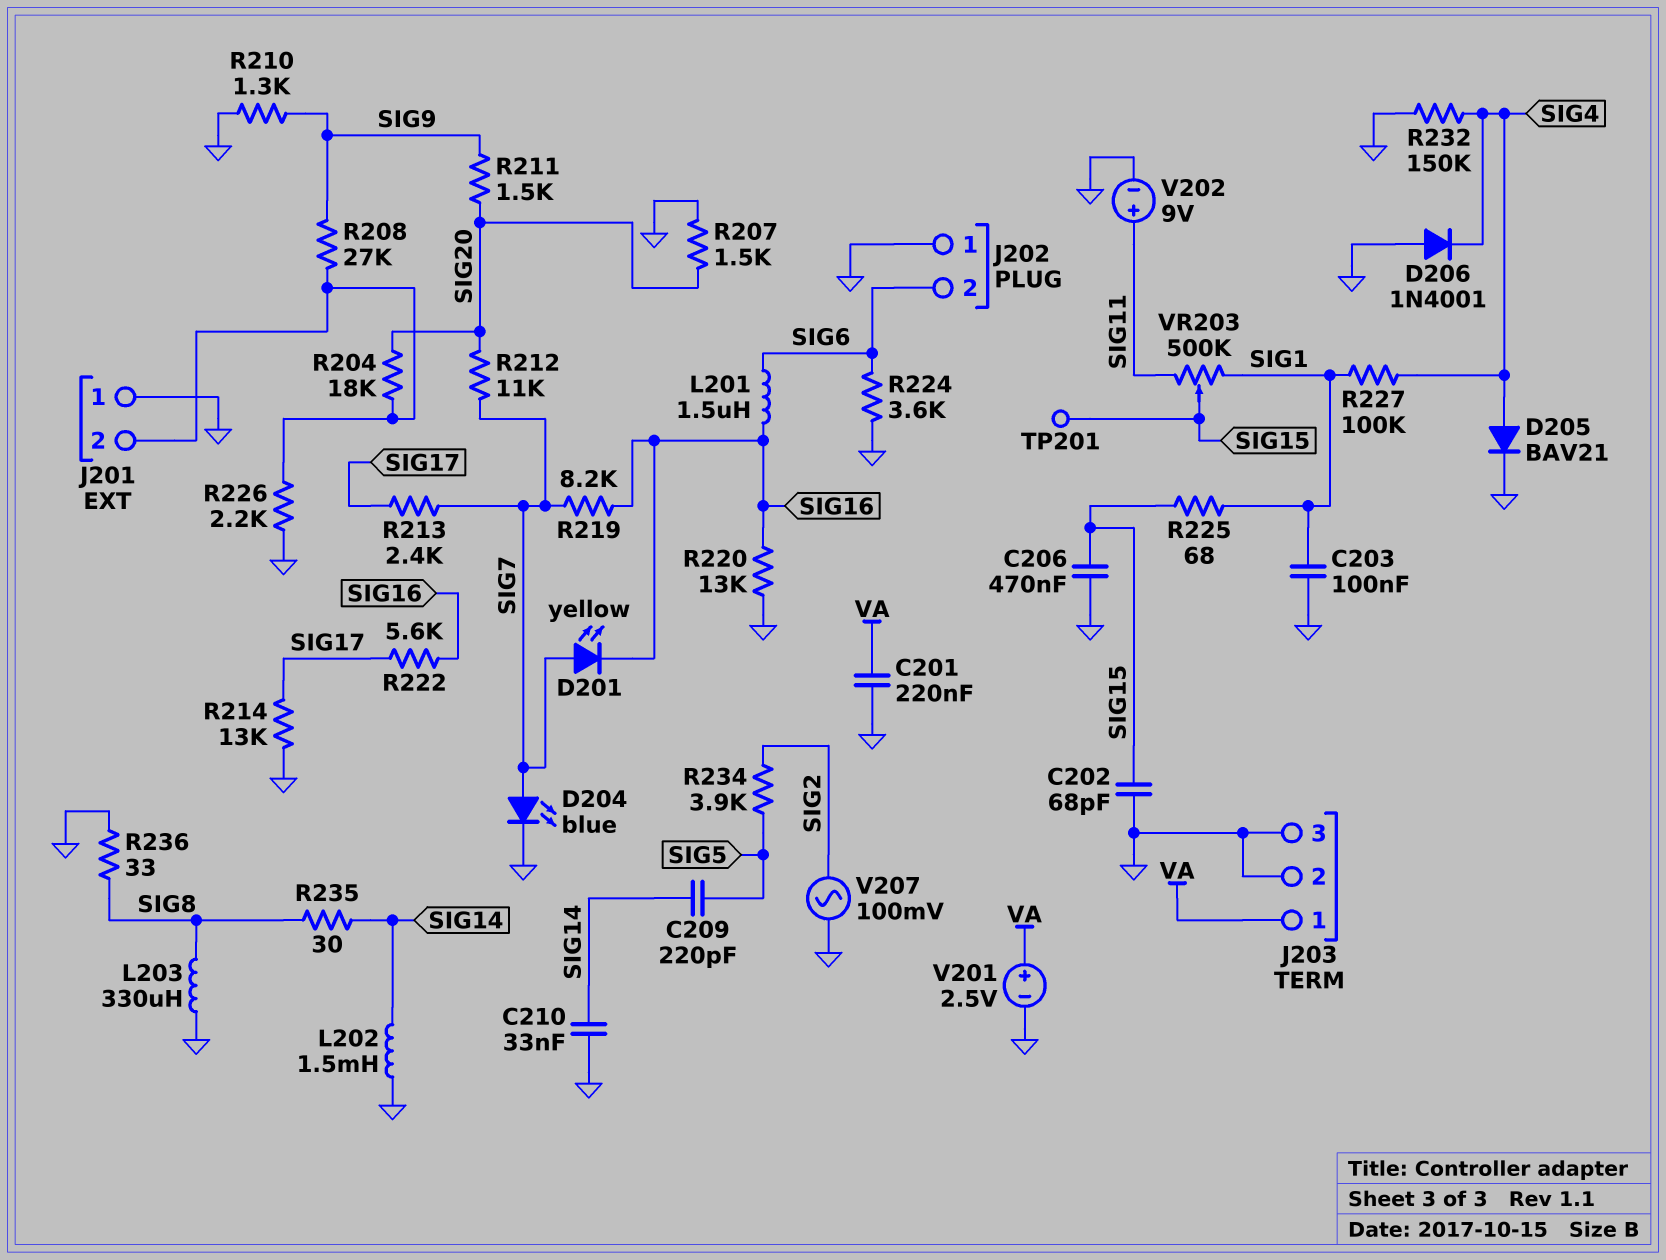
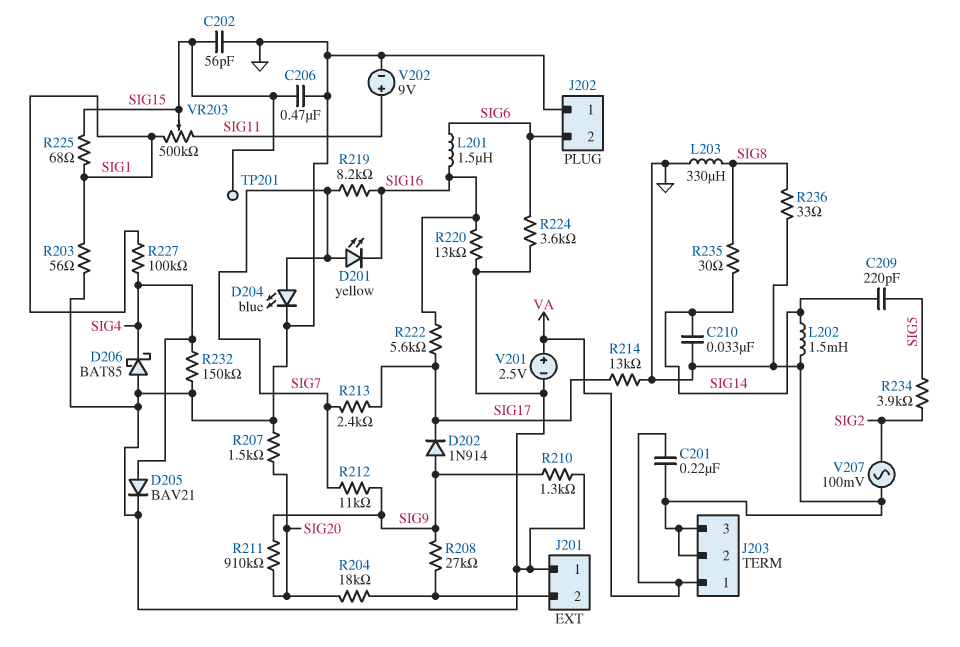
C202: 68pF (GND, SIG15) -> 56pF (GND, SIG15)
C203: 100nF (GND, SIG1) -> none
D202: none -> diode 1N914 (A SIG9, K SIG17)
D206: diode 1N4001 (A GND, K SIG4) -> schottky BAT85 (A GND, K SIG4)
R203: none -> 56 (GND, SIG1)
R211: 1.5k (SIG9, SIG20) -> 910k (SIG9, SIG20)
R212: 11k (SIG7, SIG20) -> 11k (SIG7, SIG9)
R226: 2.2k (GND, J201/2) -> none

